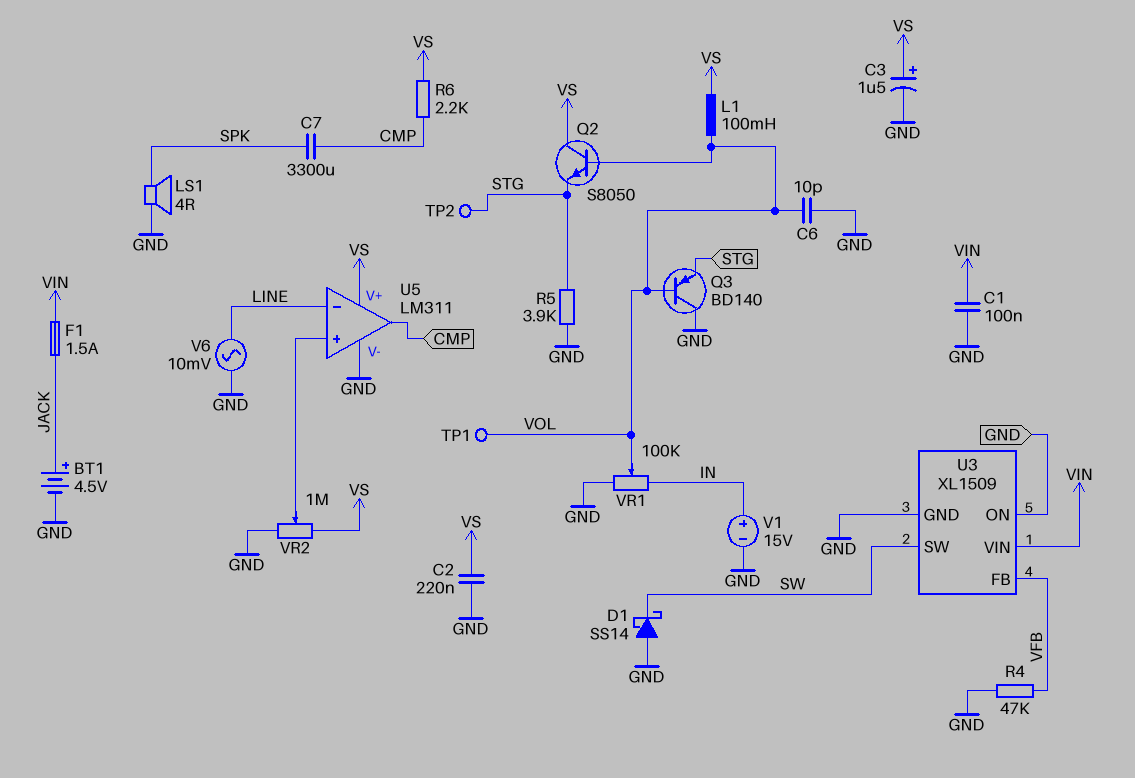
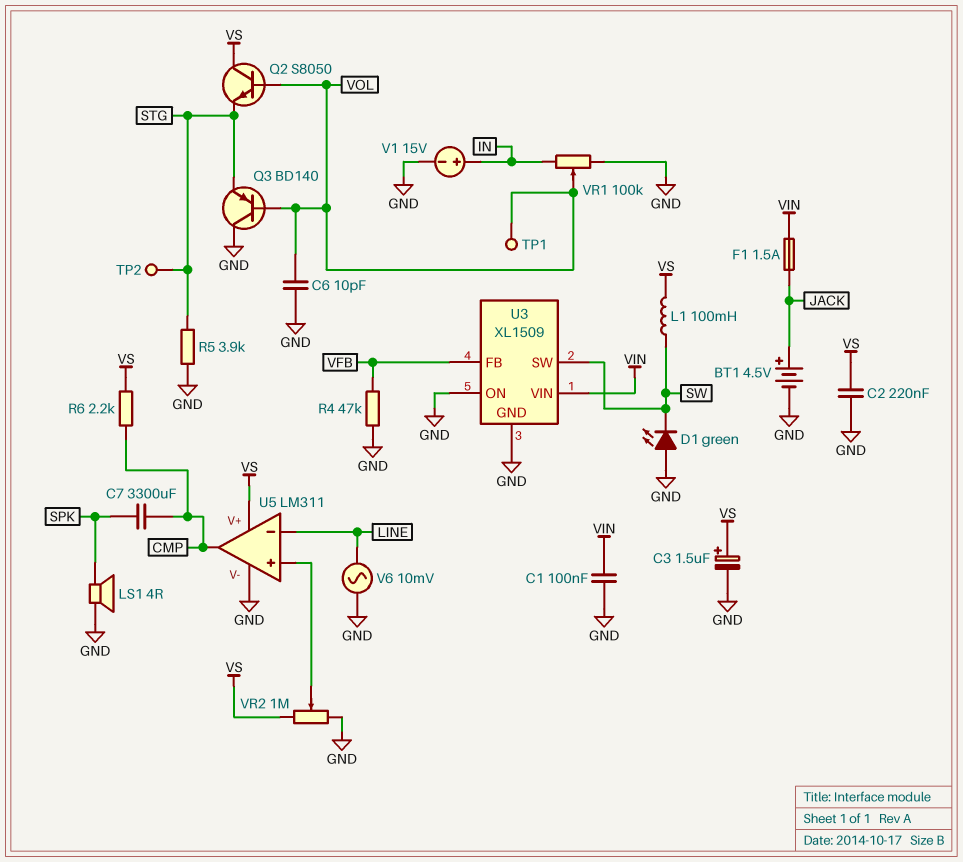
D1: schottky SS14 (A GND, K SW) -> LED green (A GND, K SW)
L1: 100mH (VOL, VS) -> 100mH (SW, VS)

